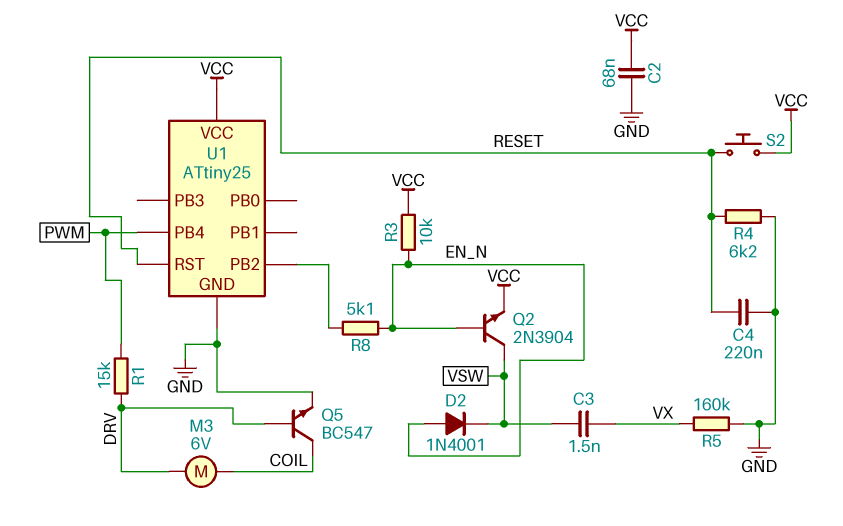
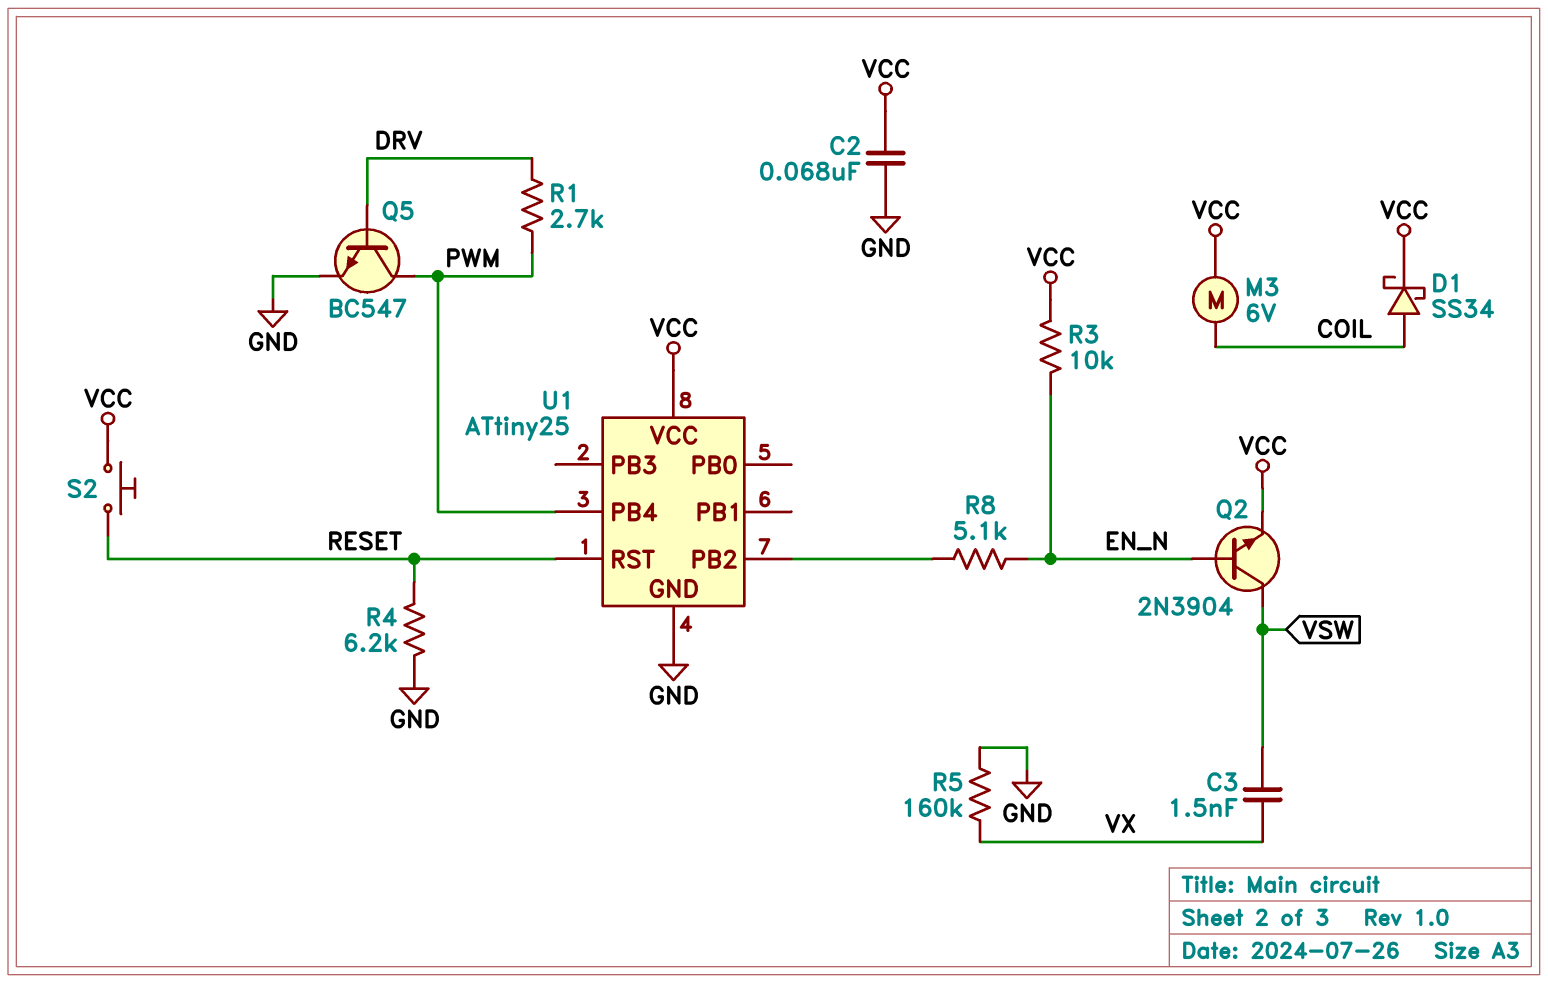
C4: 220nF (GND, RESET) -> none
D1: none -> schottky SS34 (A COIL, K VCC)
D2: diode 1N4001 (A EN_N, K VSW) -> none
M3: motor 6V (COIL, DRV) -> motor 6V (COIL, VCC)
Q5: NPN BC547 (B DRV, C COIL, E GND) -> NPN BC547 (B DRV, C PWM, E GND)
R1: 15k (DRV, PWM) -> 2.7k (DRV, PWM)

